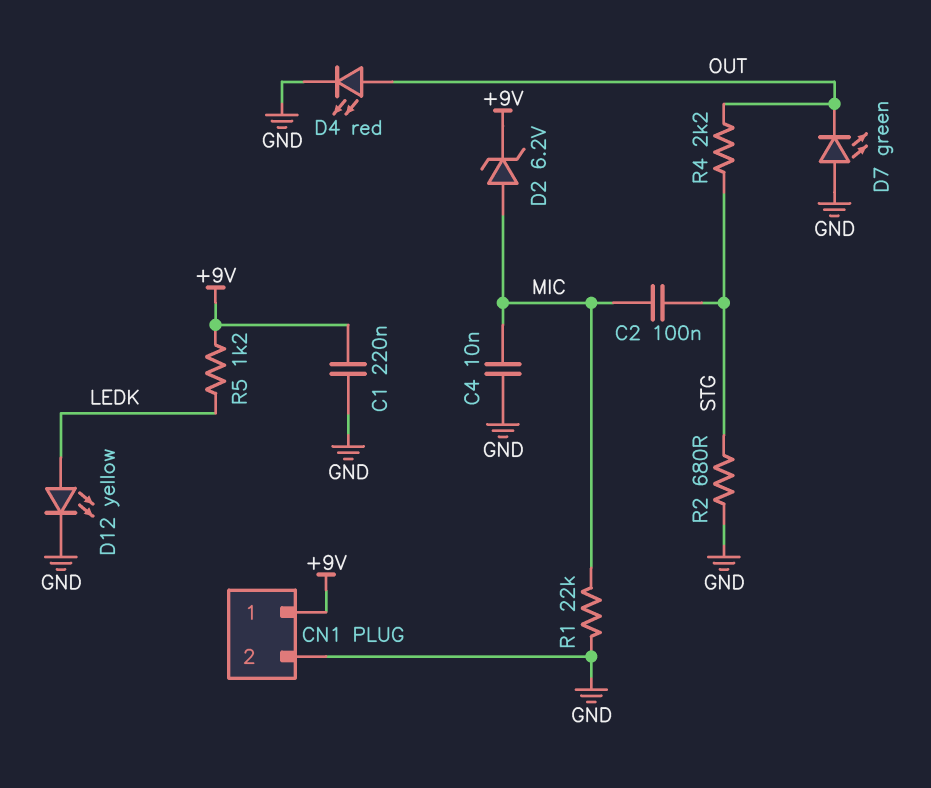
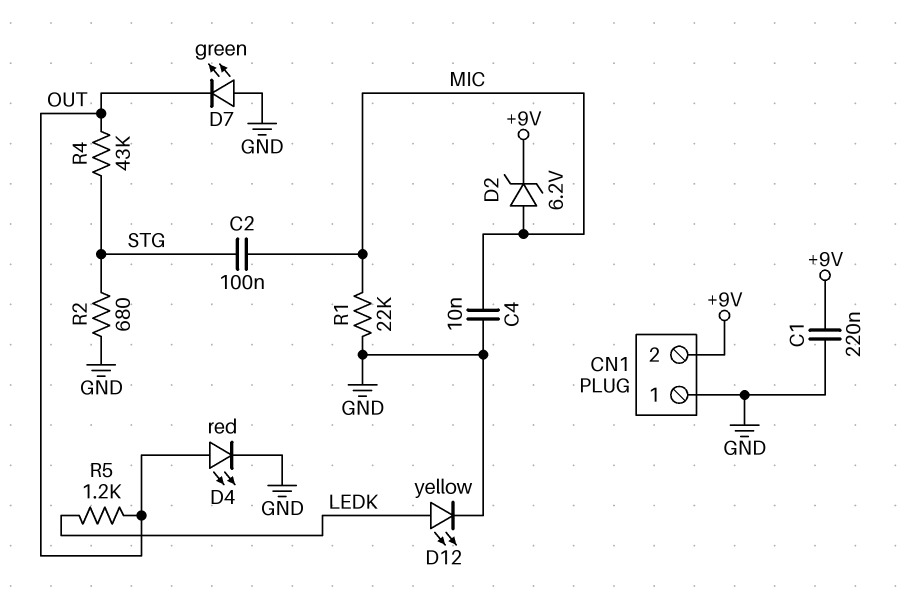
CN1 pin 1: +9V -> GND
CN1 pin 2: GND -> +9V
R4: 2.2k (OUT, STG) -> 43k (OUT, STG)
R5: 1.2k (+9V, LEDK) -> 1.2k (LEDK, OUT)

